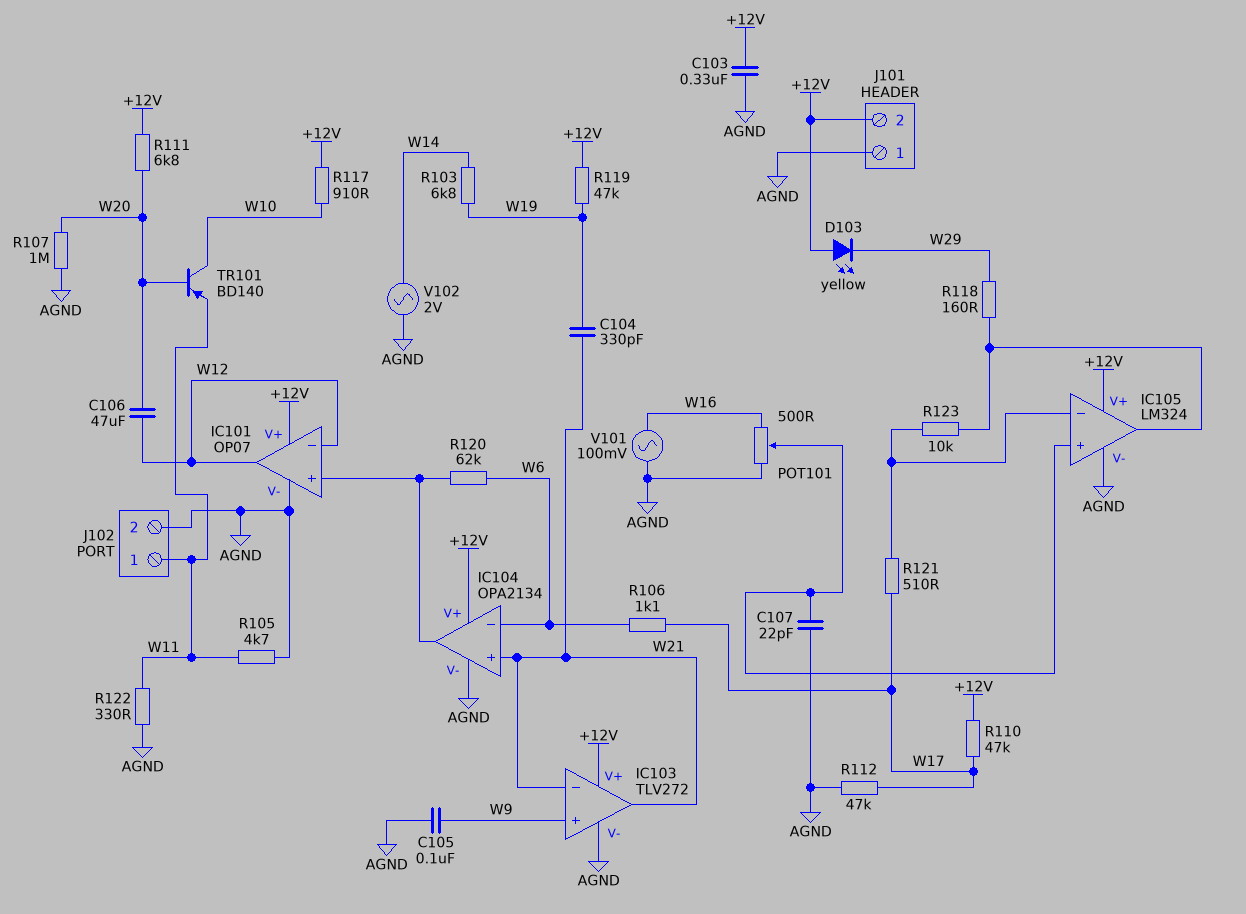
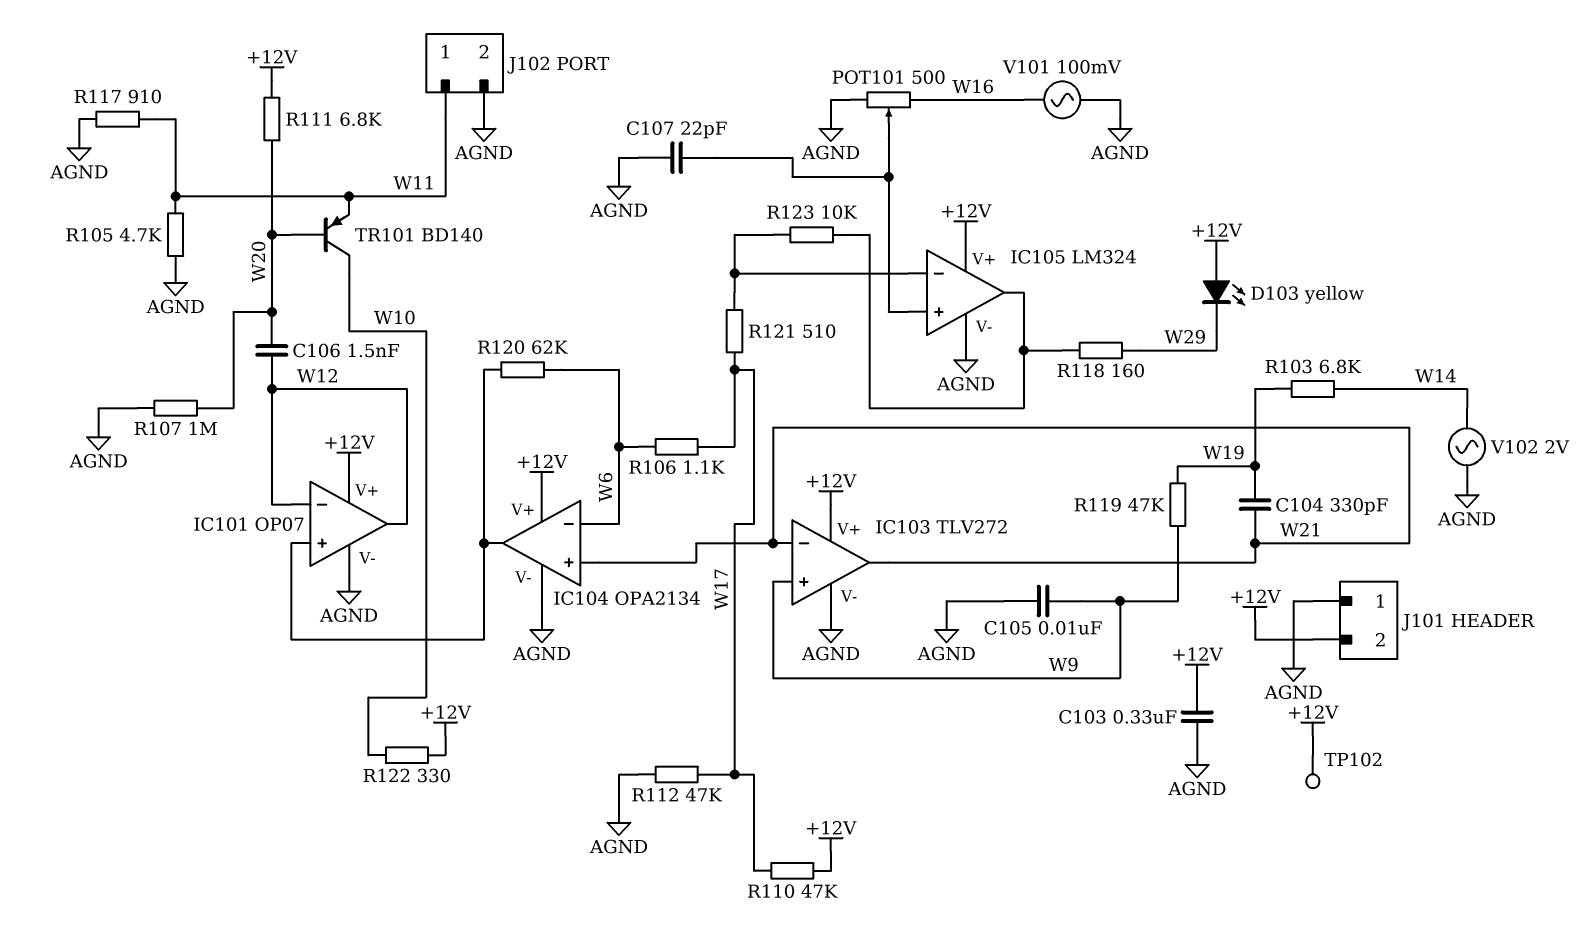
C105: 100nF (AGND, W9) -> 10nF (AGND, W9)
C106: 47uF (W12, W20) -> 1.5nF (W12, W20)
R117: 910 (+12V, W10) -> 910 (AGND, W11)
R119: 47k (+12V, W19) -> 47k (W9, W19)
R122: 330 (AGND, W11) -> 330 (+12V, W10)
TP102: none -> test point (+12V)

